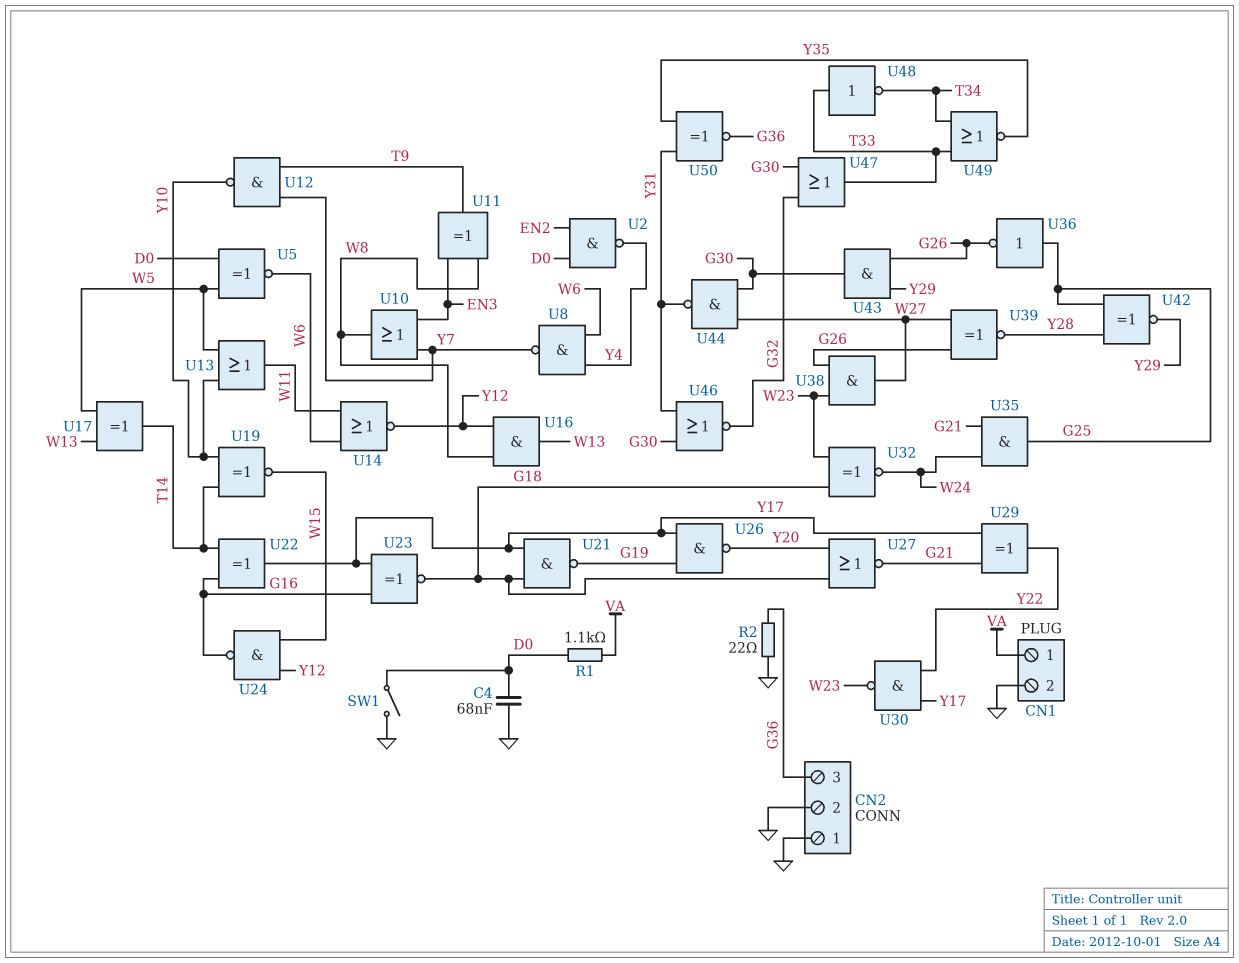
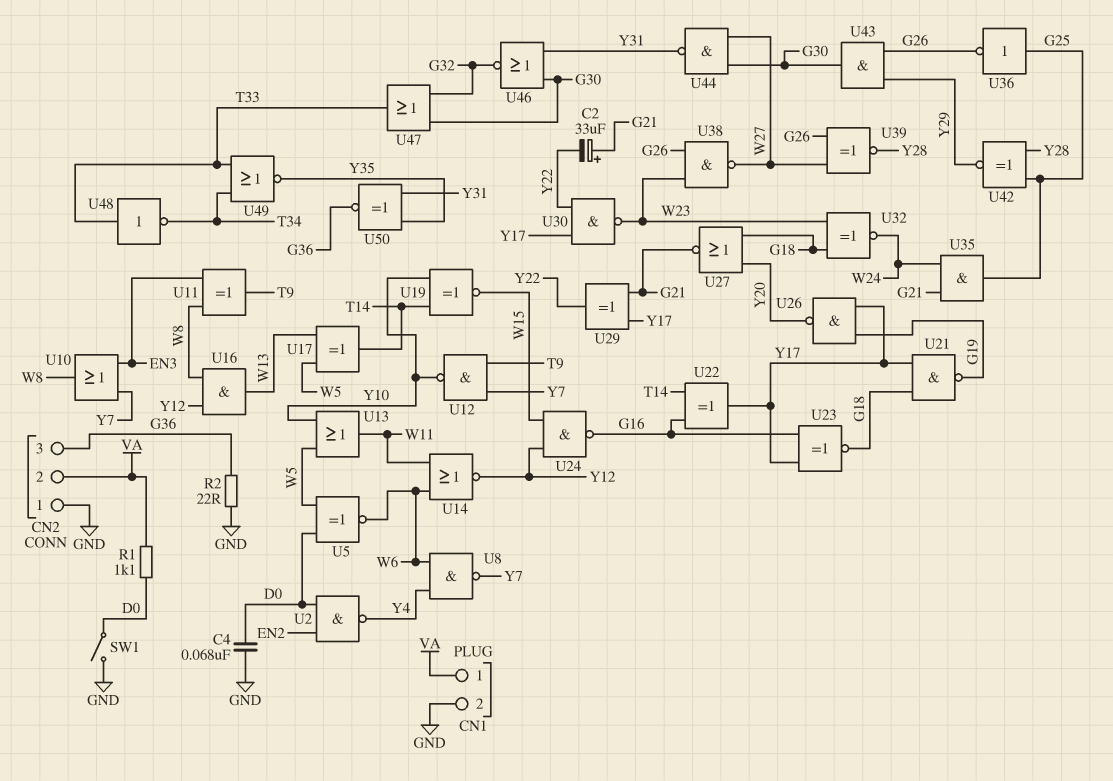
C2: none -> 33uF (plus G21, minus Y22)
CN2 pin 2: GND -> VA
U38: AND (in G26, in W23, out W27) -> NAND (in G26, in W23, out W27)

